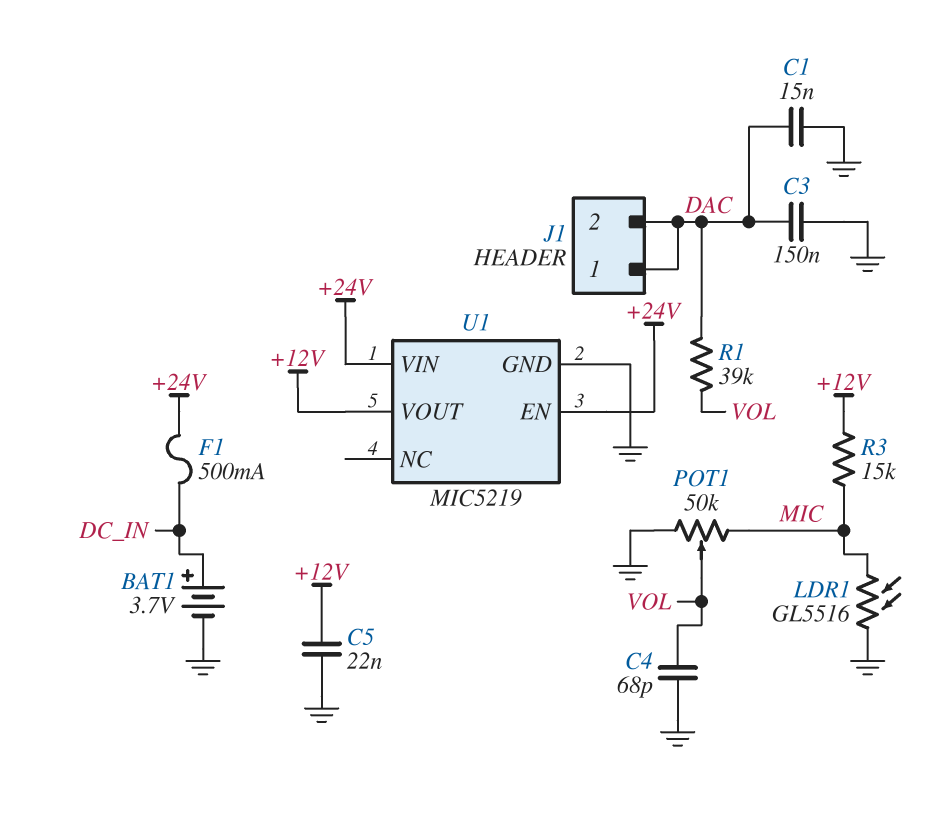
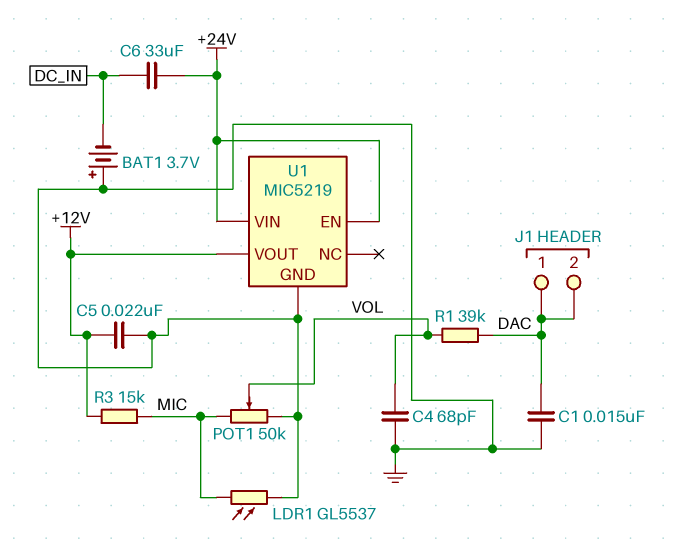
BAT1: 3.7V (plus DC_IN, minus GND) -> 3.7V (plus GND, minus DC_IN)
C3: 150nF (DAC, GND) -> none
C6: none -> 33uF (+24V, DC_IN)
F1: 500mA (+24V, DC_IN) -> none
LDR1: GL5516 (GND, MIC) -> GL5537 (GND, MIC)

